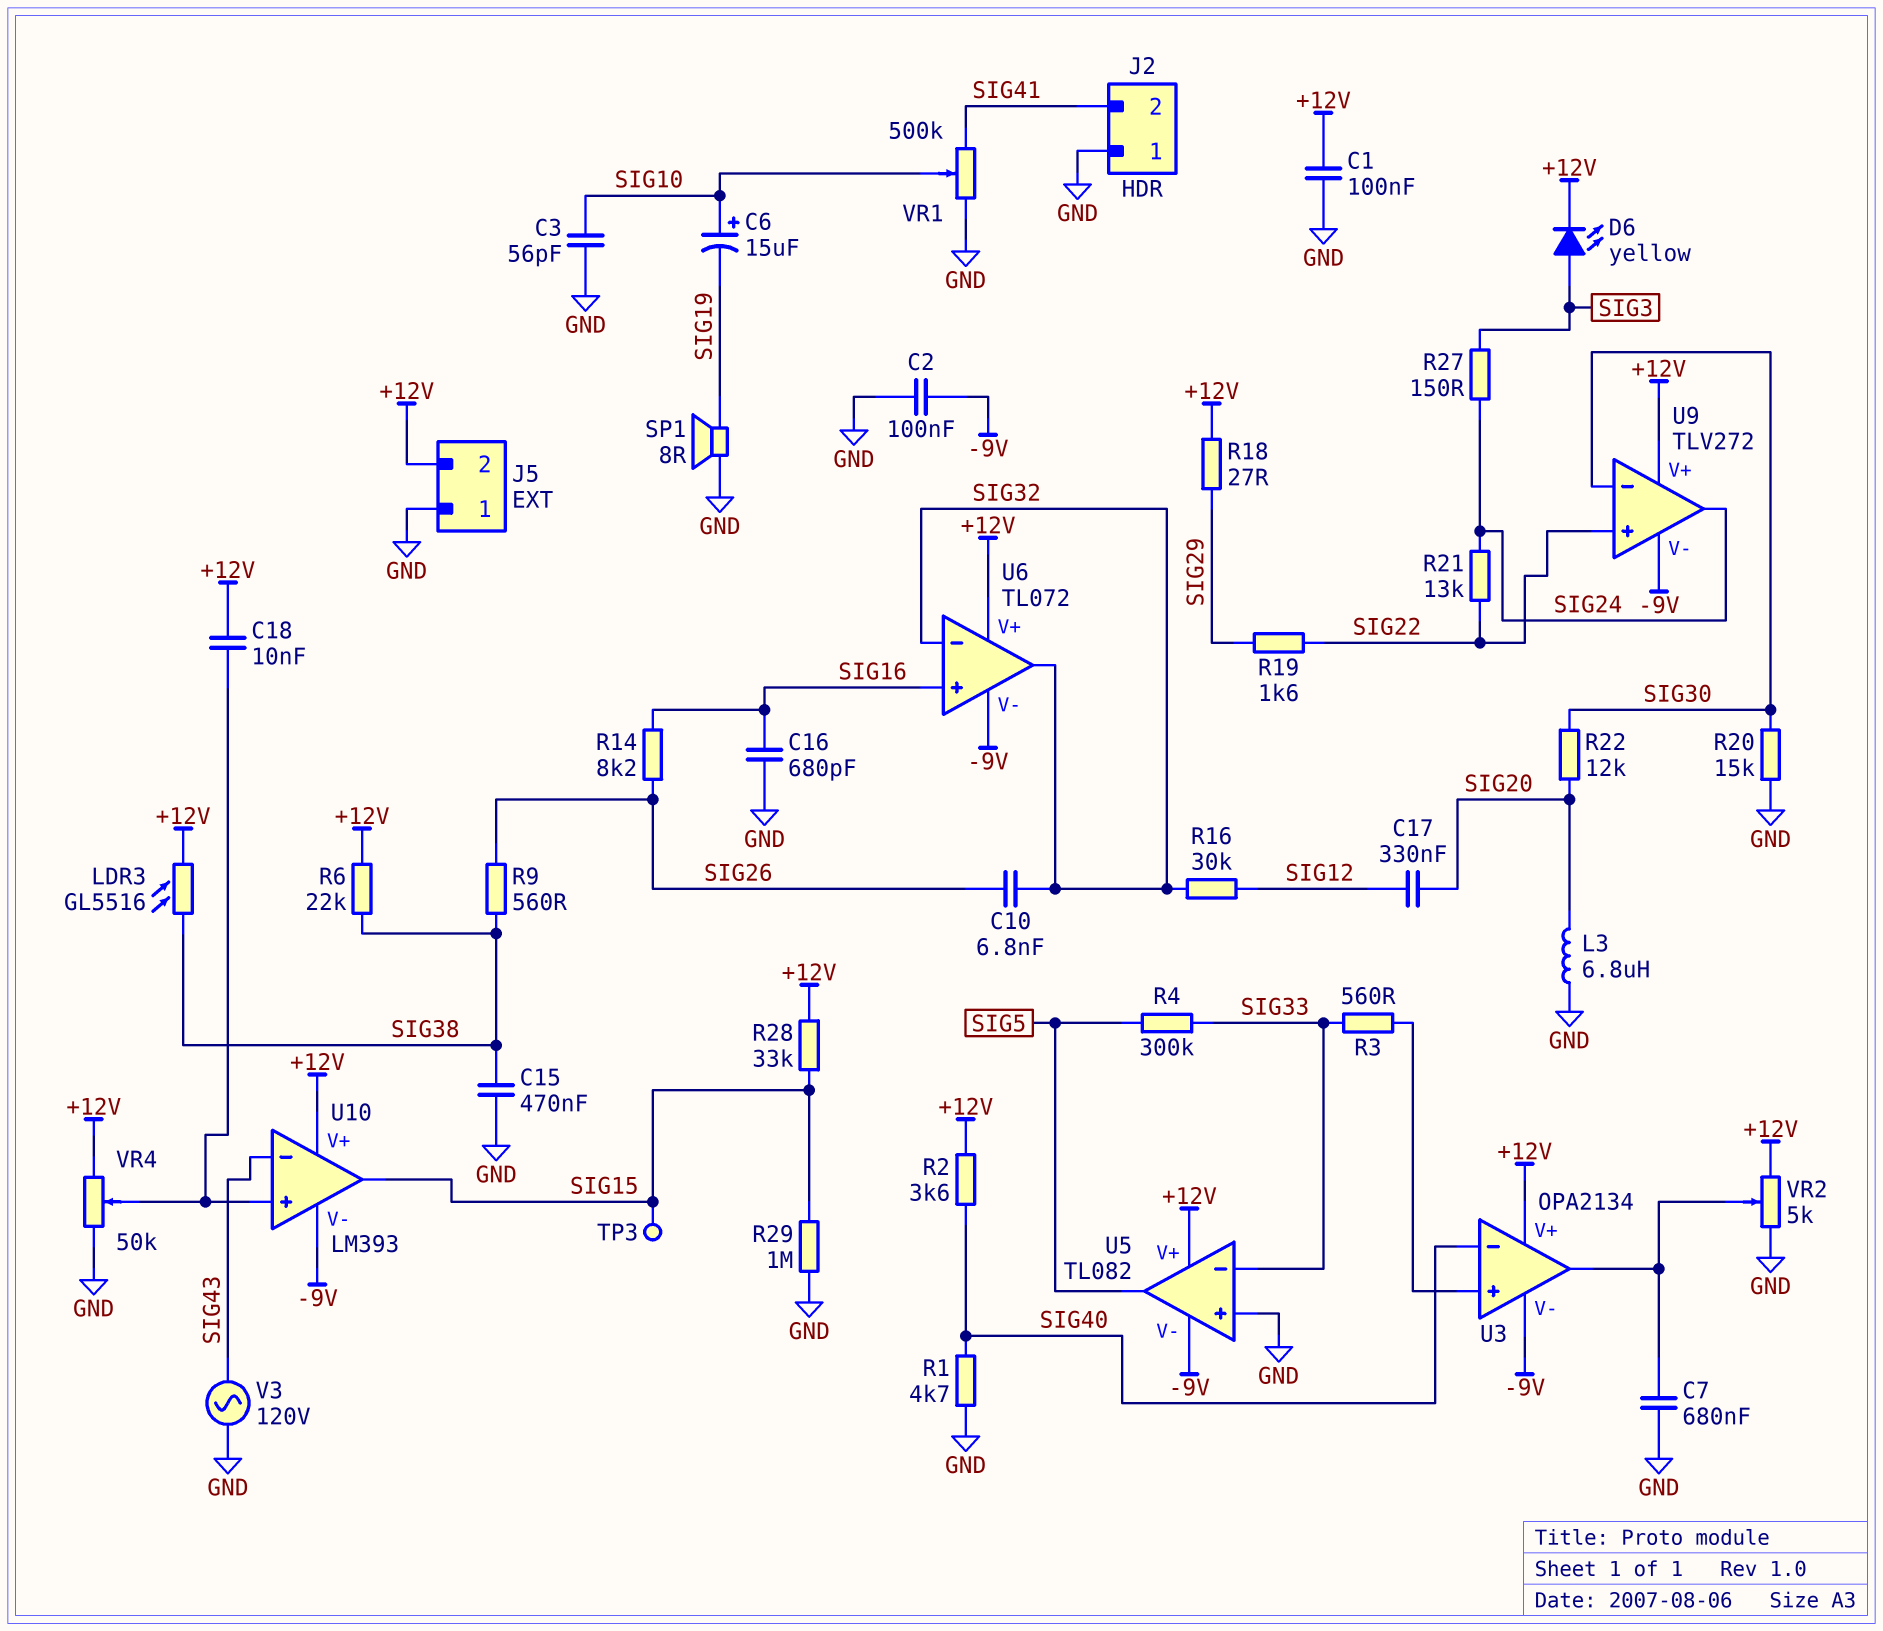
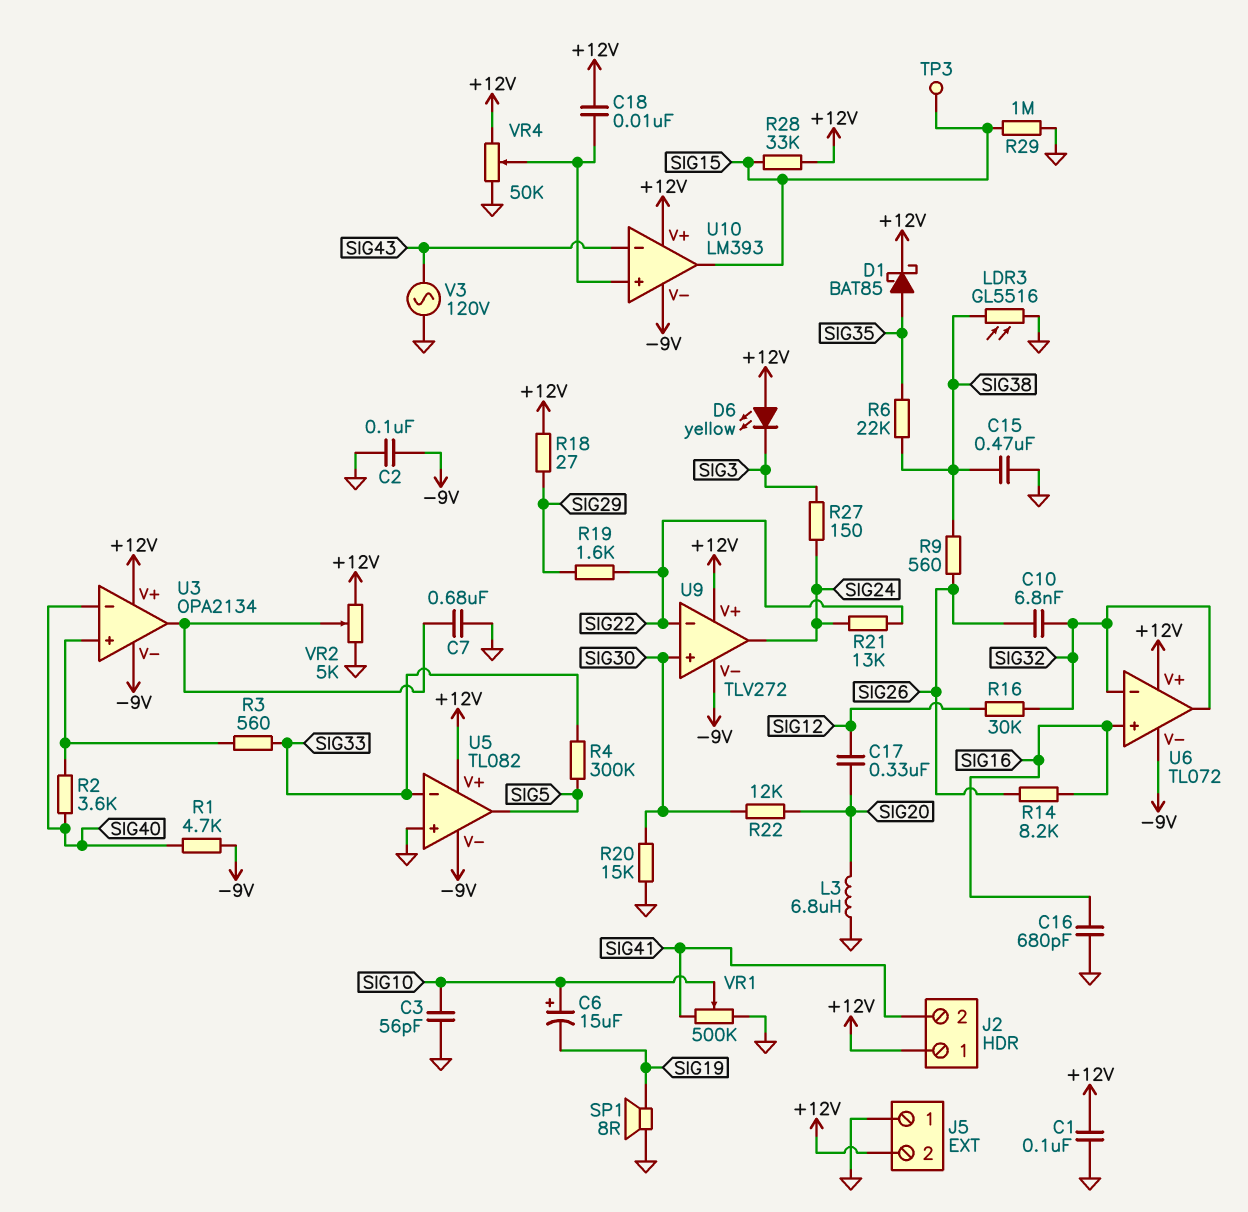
D1: none -> schottky BAT85 (A SIG35, K +12V)
D6: LED yellow (A SIG3, K +12V) -> LED yellow (A +12V, K SIG3)
J2 pin 1: GND -> +12V
LDR3: GL5516 (+12V, SIG38) -> GL5516 (GND, SIG38)
R1: 4.7k (GND, SIG40) -> 4.7k (-9V, SIG40)
R2: 3.6k (+12V, SIG40) -> 3.6k (SIG40, U3/in+)
R6: 22k (+12V, SIG38) -> 22k (SIG35, SIG38)
U9 pin in+: SIG22 -> SIG30
U9 pin in-: SIG30 -> SIG22

